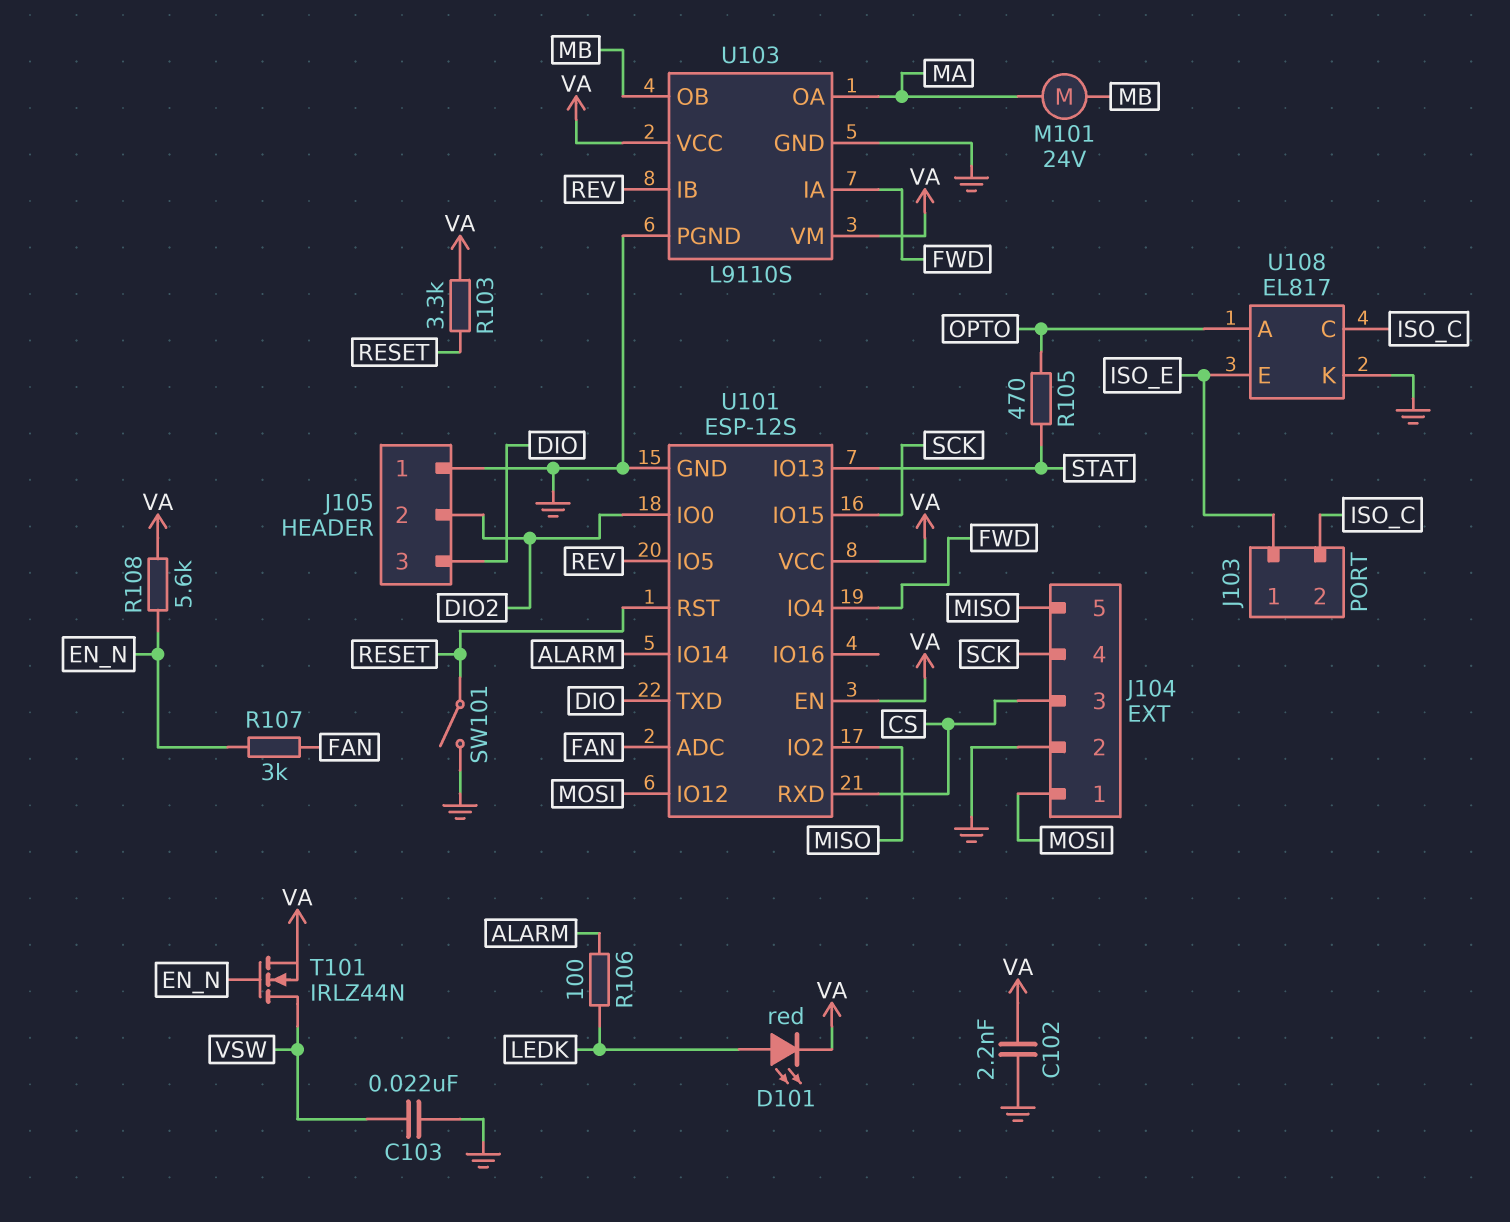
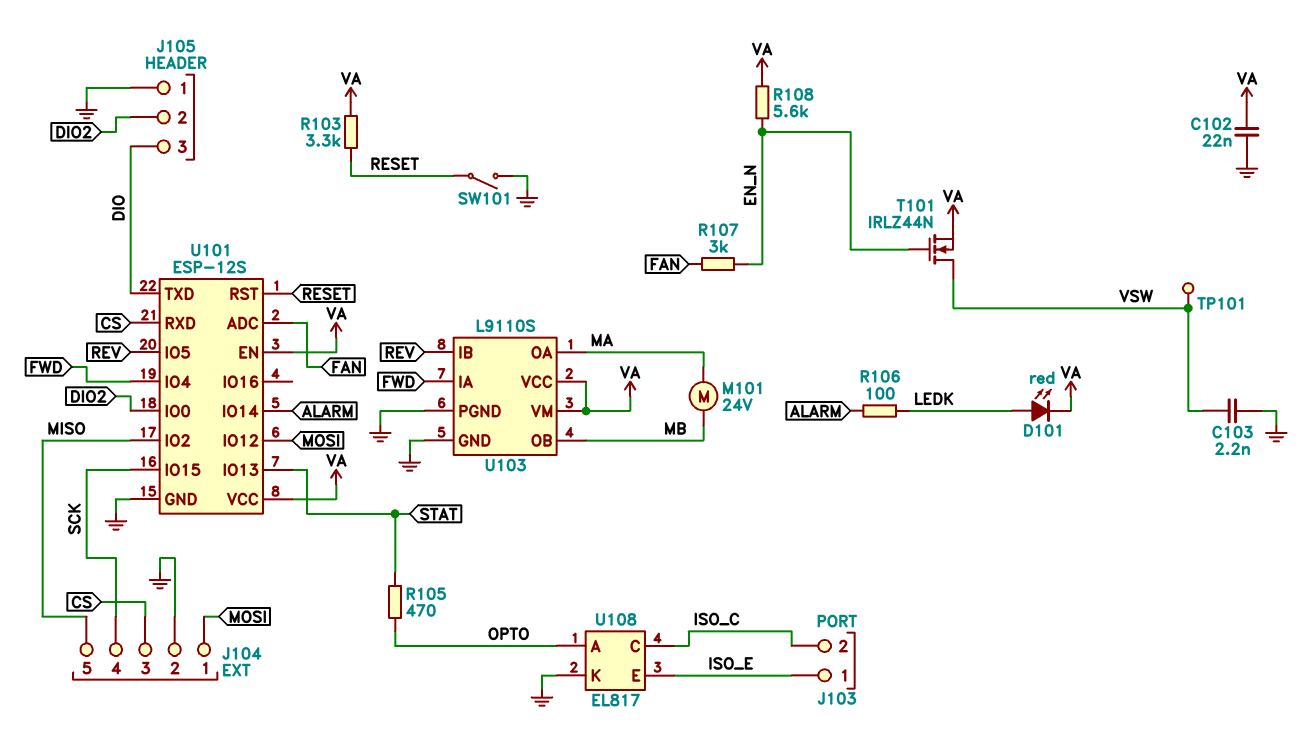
C102: 2.2nF (GND, VA) -> 22nF (GND, VA)
C103: 22nF (GND, VSW) -> 2.2nF (GND, VSW)
TP101: none -> test point (VSW)

